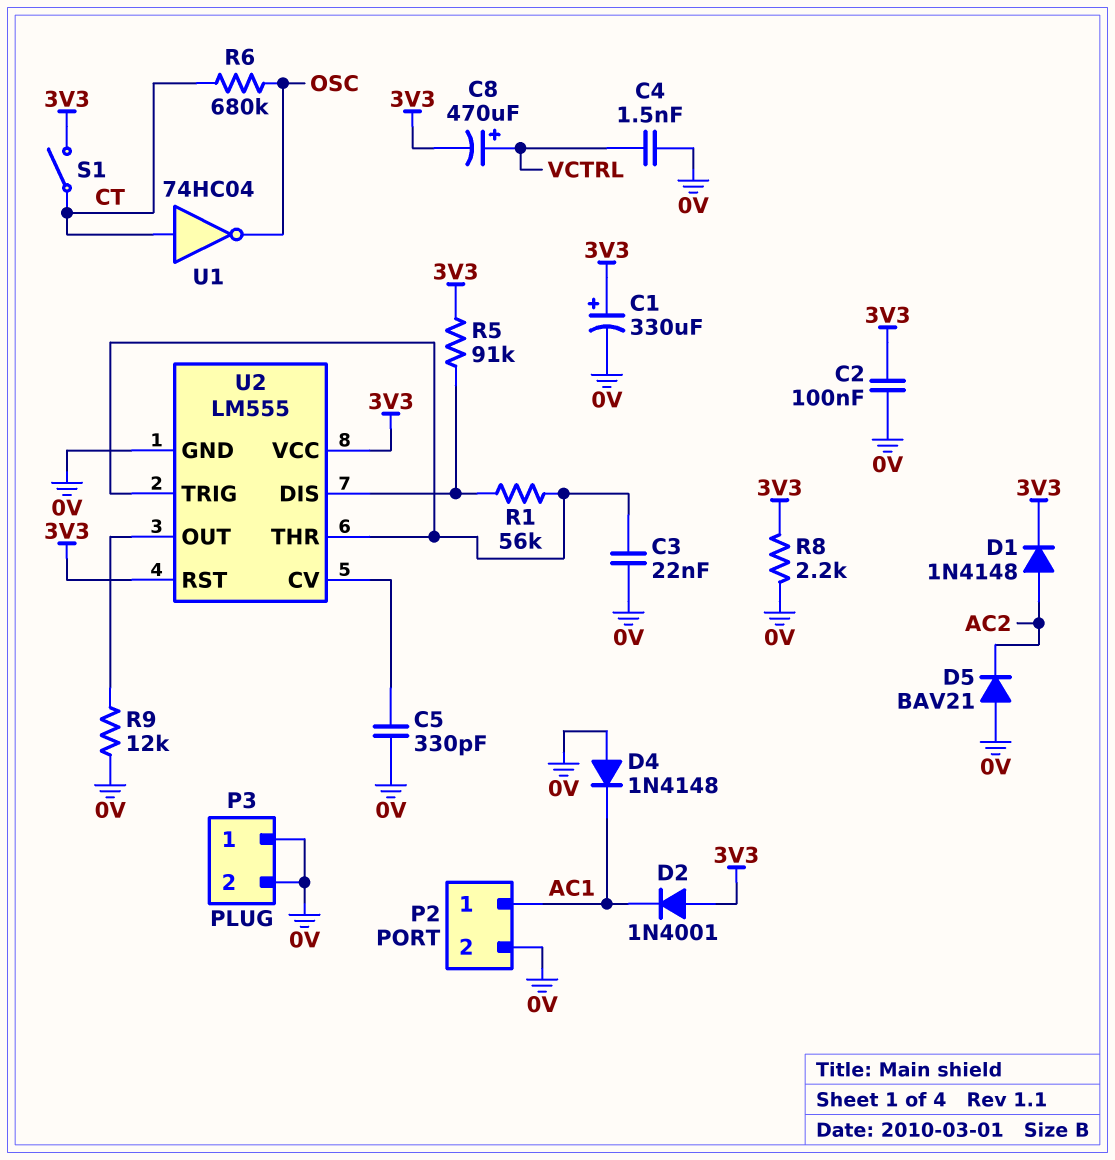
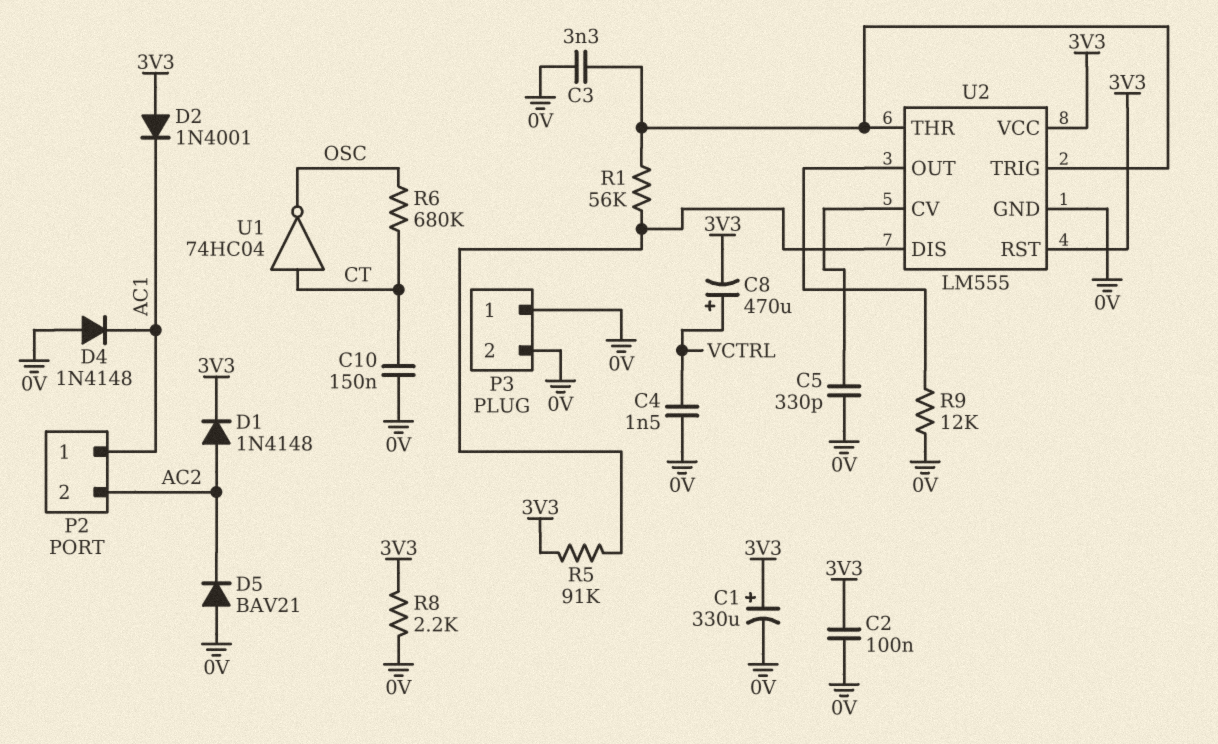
C3: 22nF (0V, U2/THR) -> 3.3nF (0V, U2/THR)
C10: none -> 150nF (0V, CT)
P2 pin 2: 0V -> AC2
S1: switch (3V3, CT) -> none

